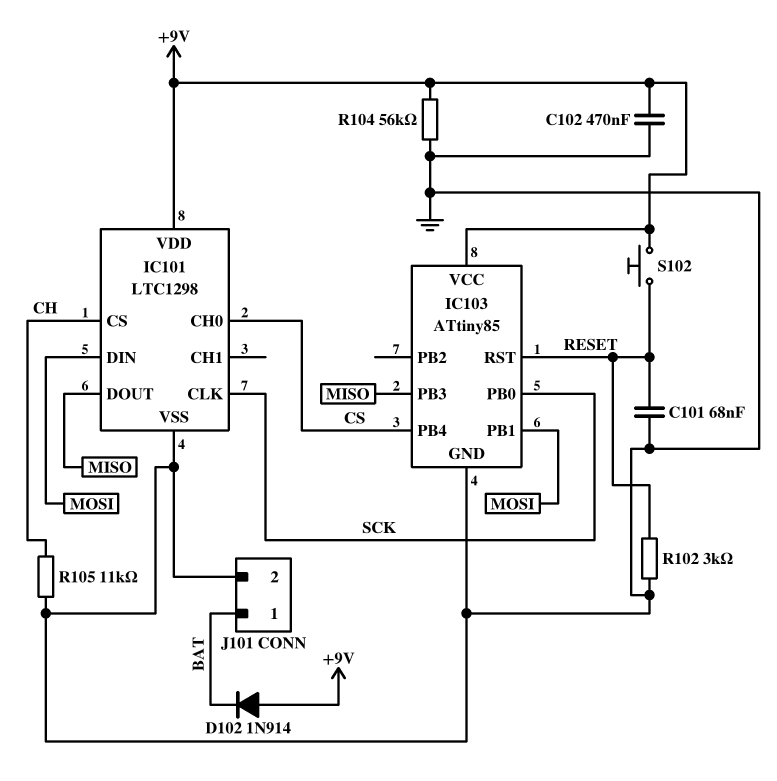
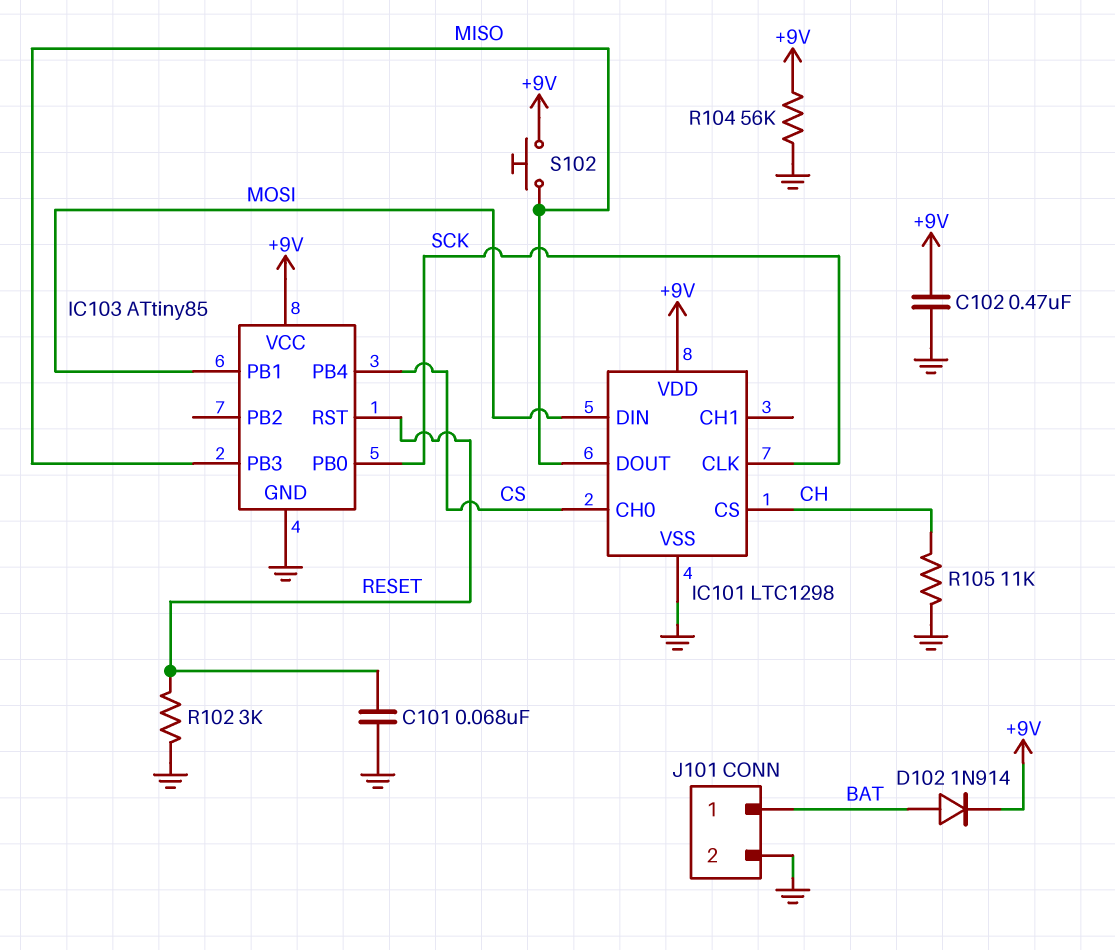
D102: diode 1N914 (A +9V, K BAT) -> diode 1N914 (A BAT, K +9V)
S102: button (+9V, RESET) -> button (+9V, MISO)

